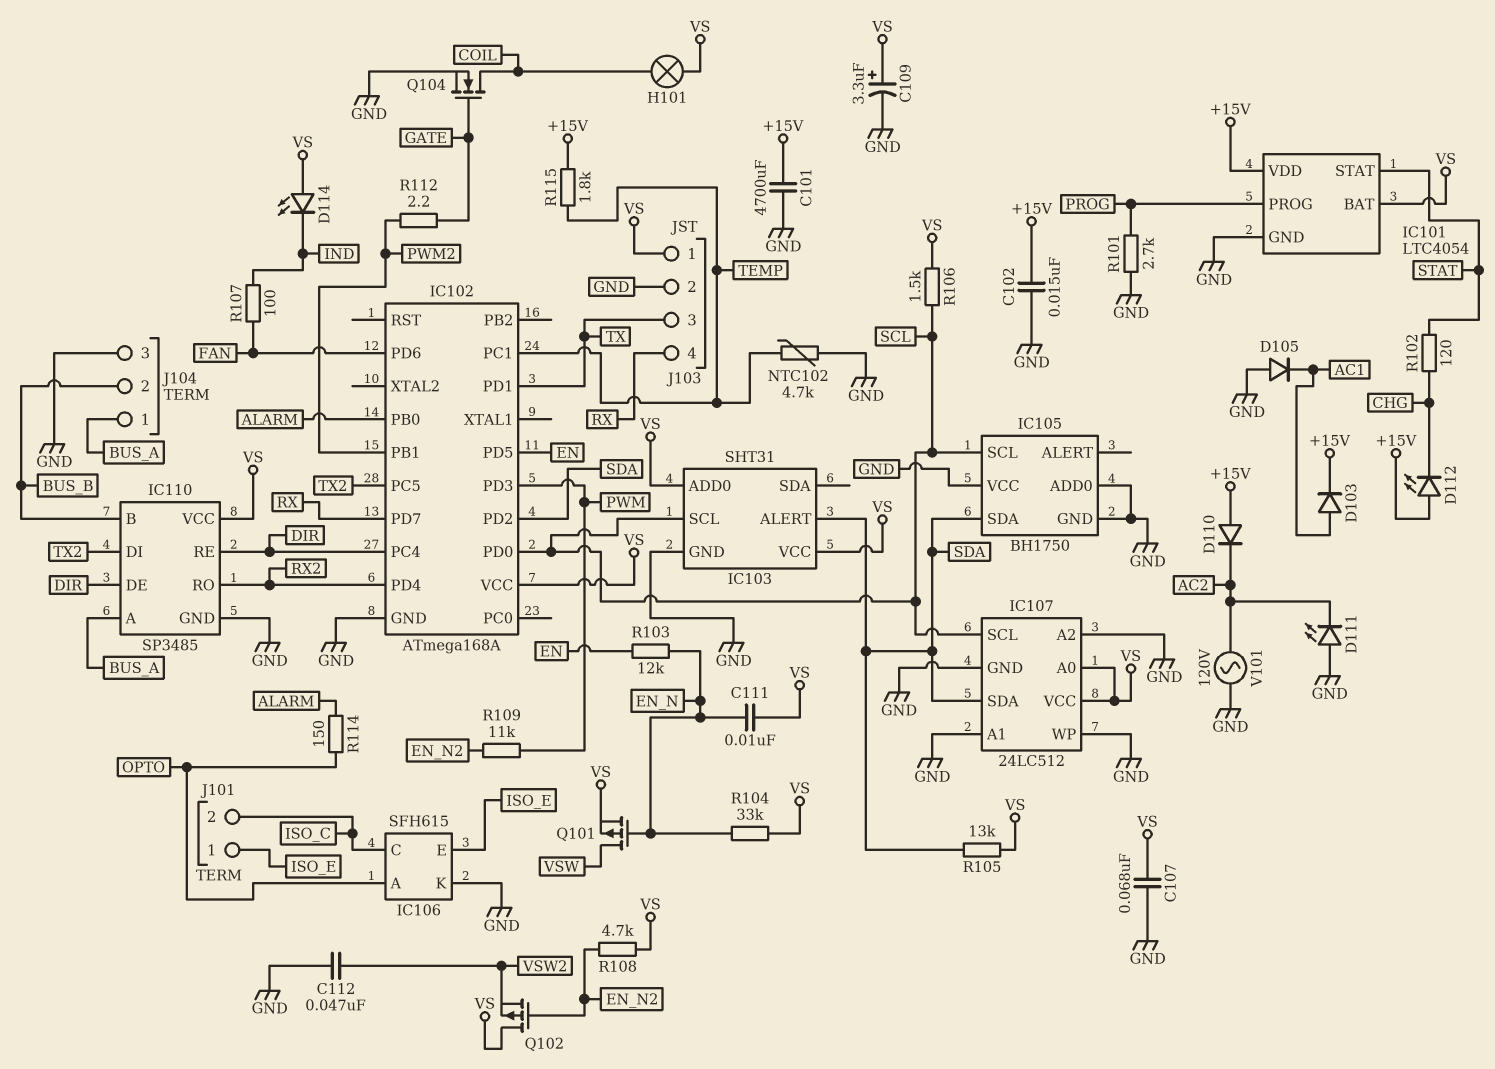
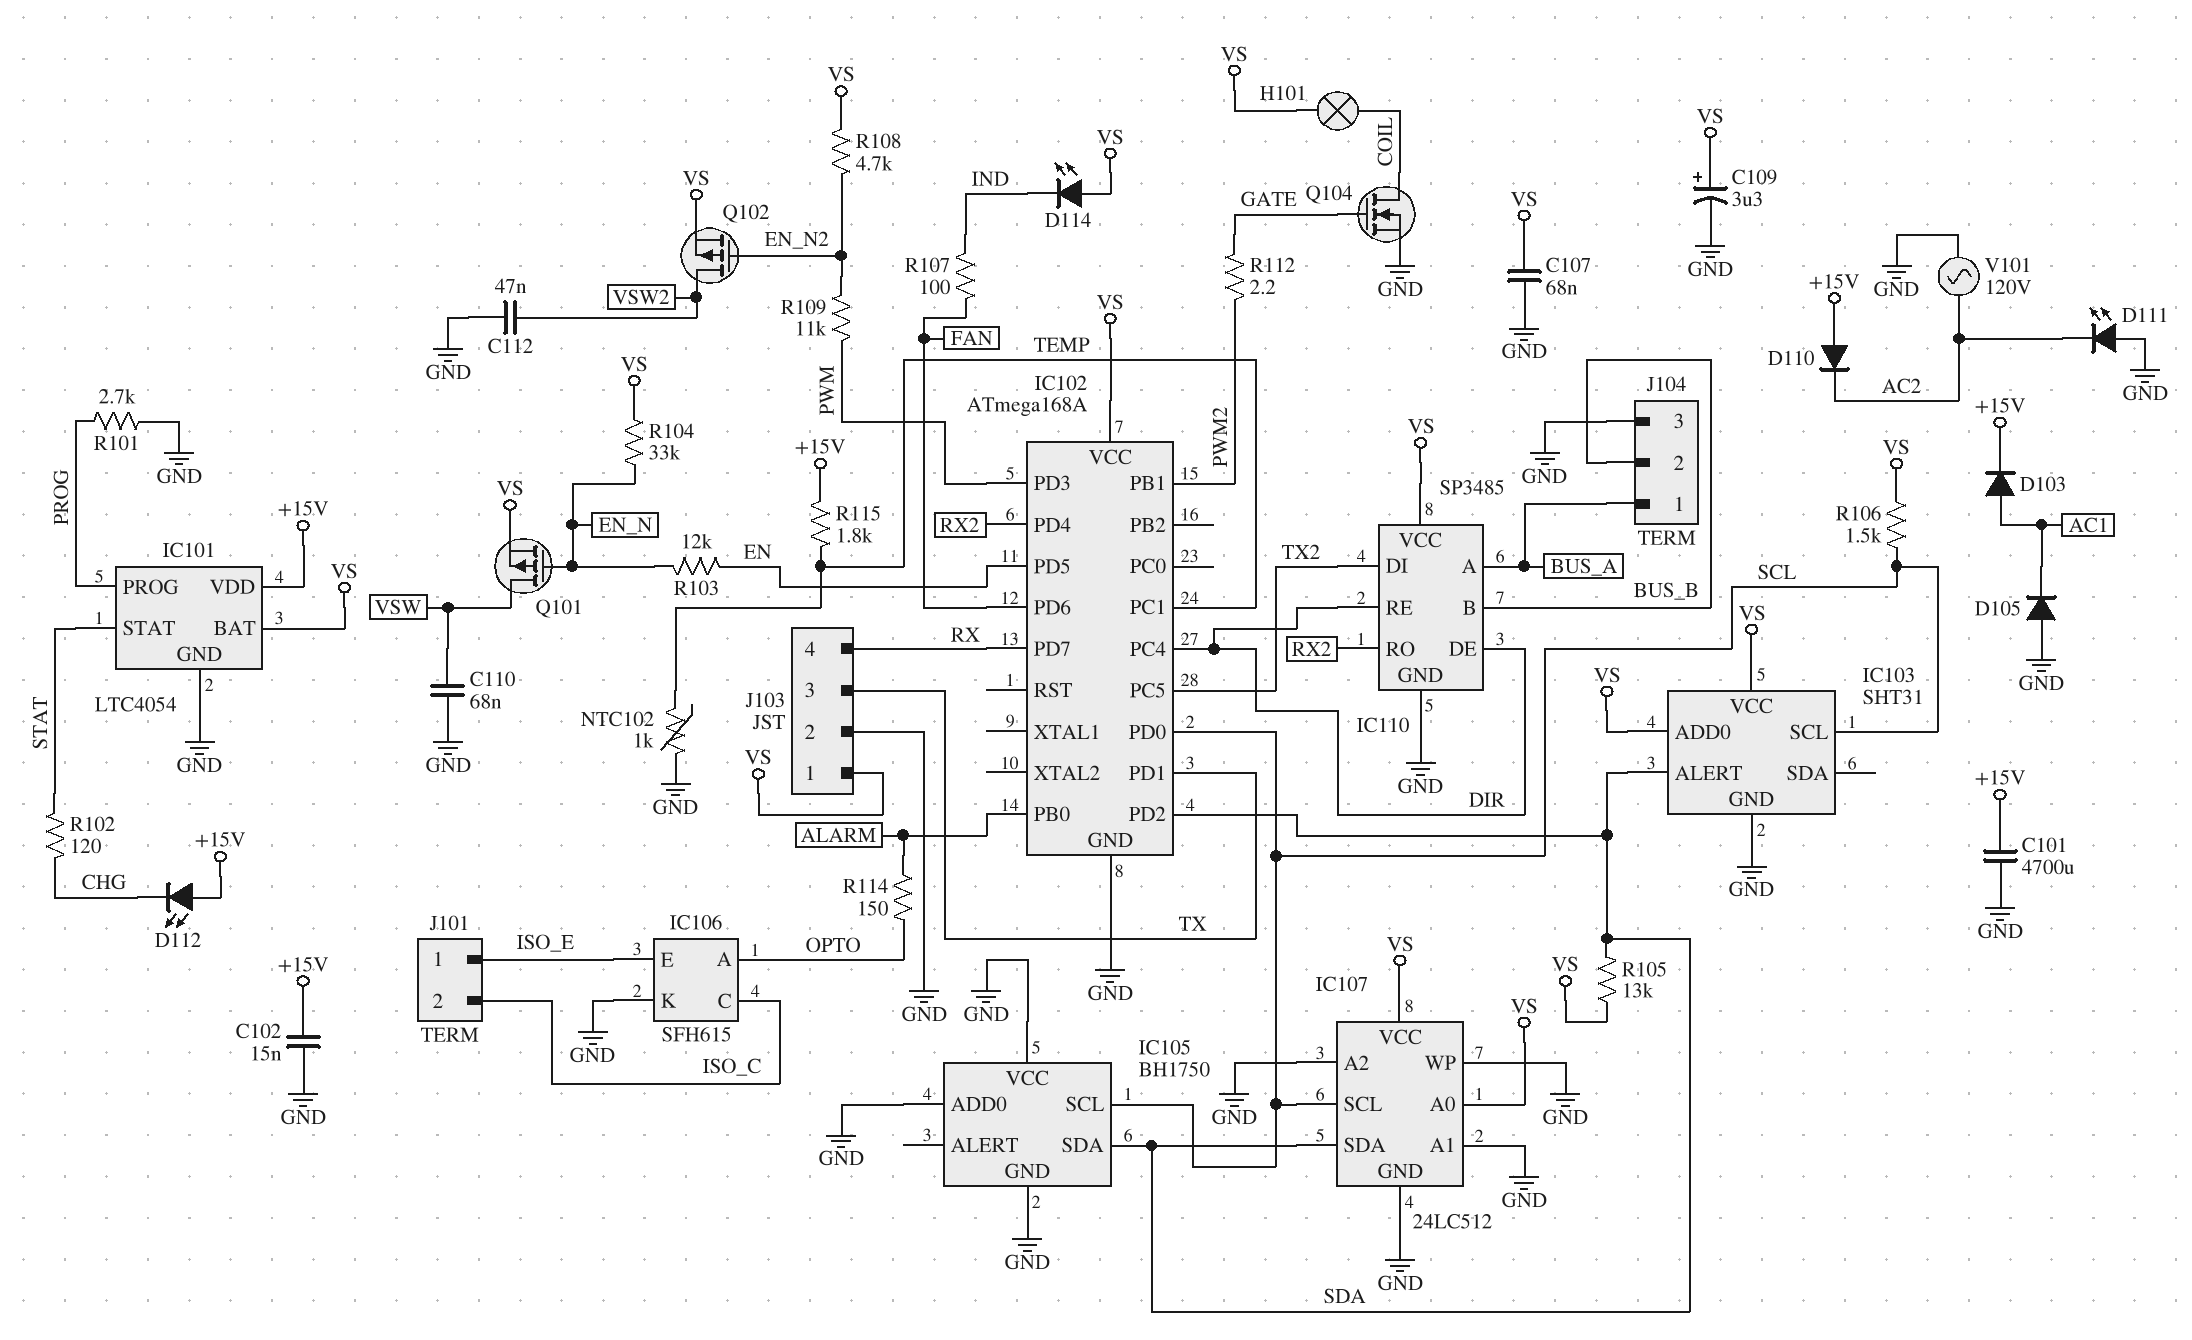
C110: none -> 68nF (GND, VSW)
C111: 10nF (EN_N, VS) -> none
NTC102: 4.7k (GND, TEMP) -> 1k (GND, TEMP)
Q102: PMOS (G EN_N2, D VS, S VSW2) -> PMOS (G EN_N2, D VSW2, S VS)

